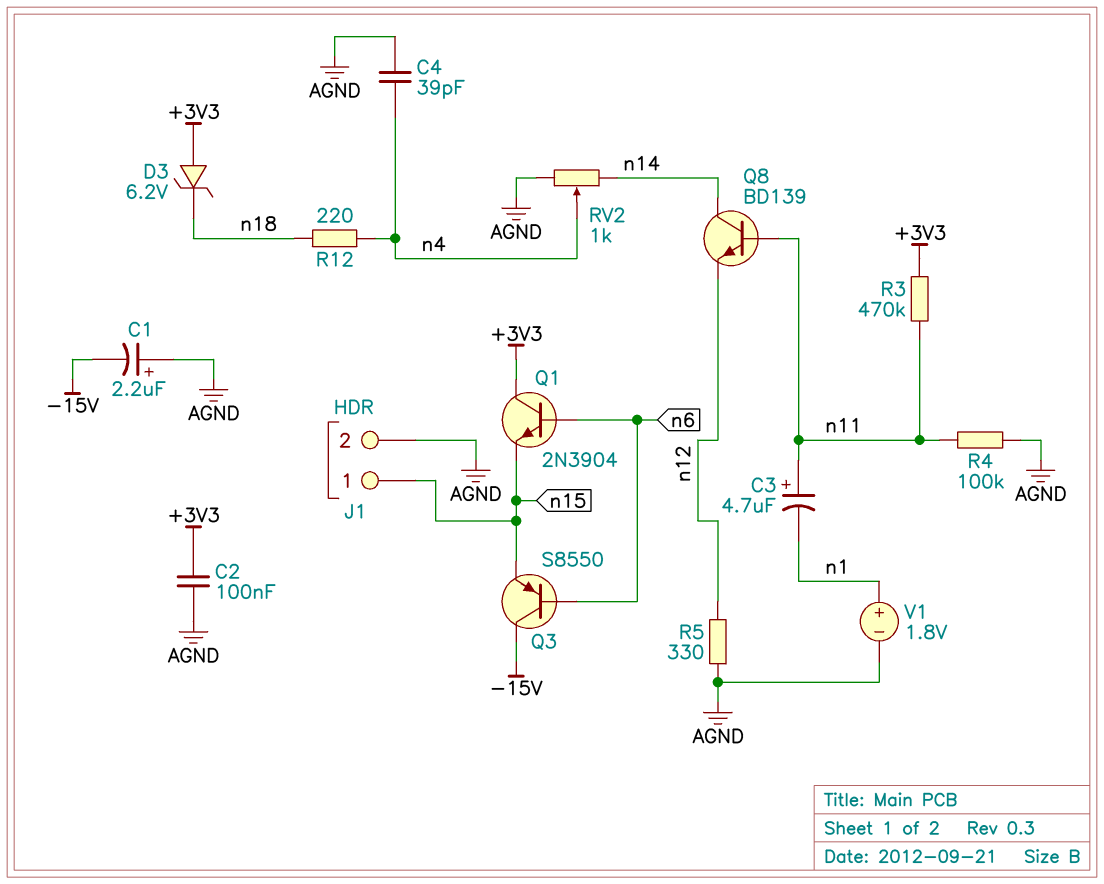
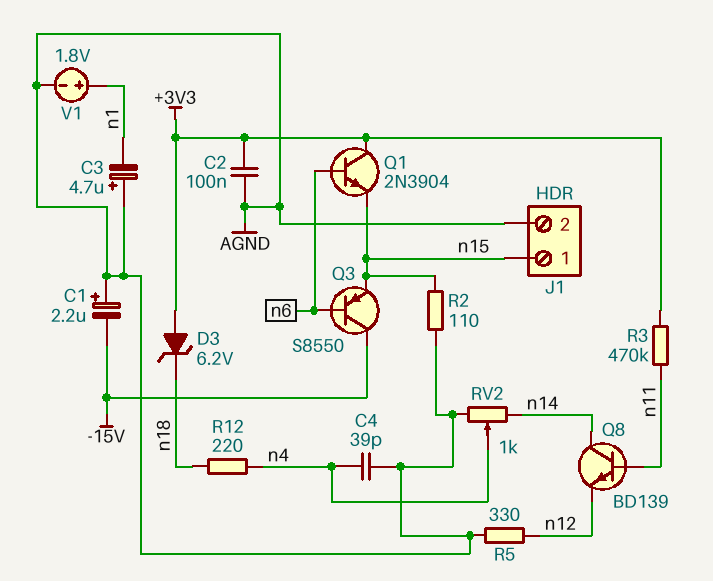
C3: 4.7uF (plus n11, minus n1) -> 4.7uF (plus AGND, minus n1)
R2: none -> 110 (AGND, n15)
R4: 100k (AGND, n11) -> none

